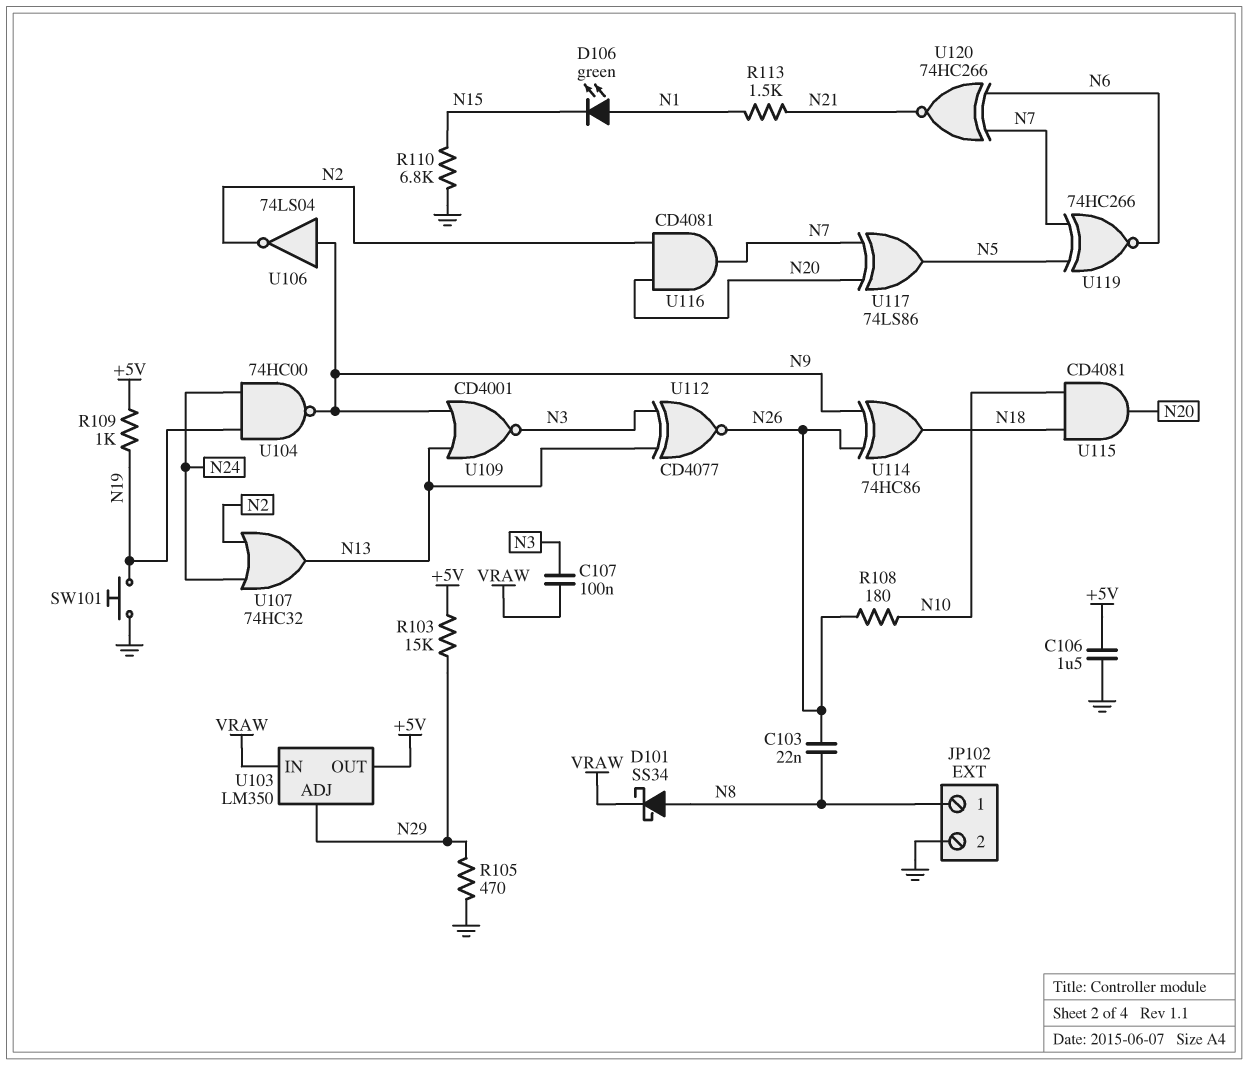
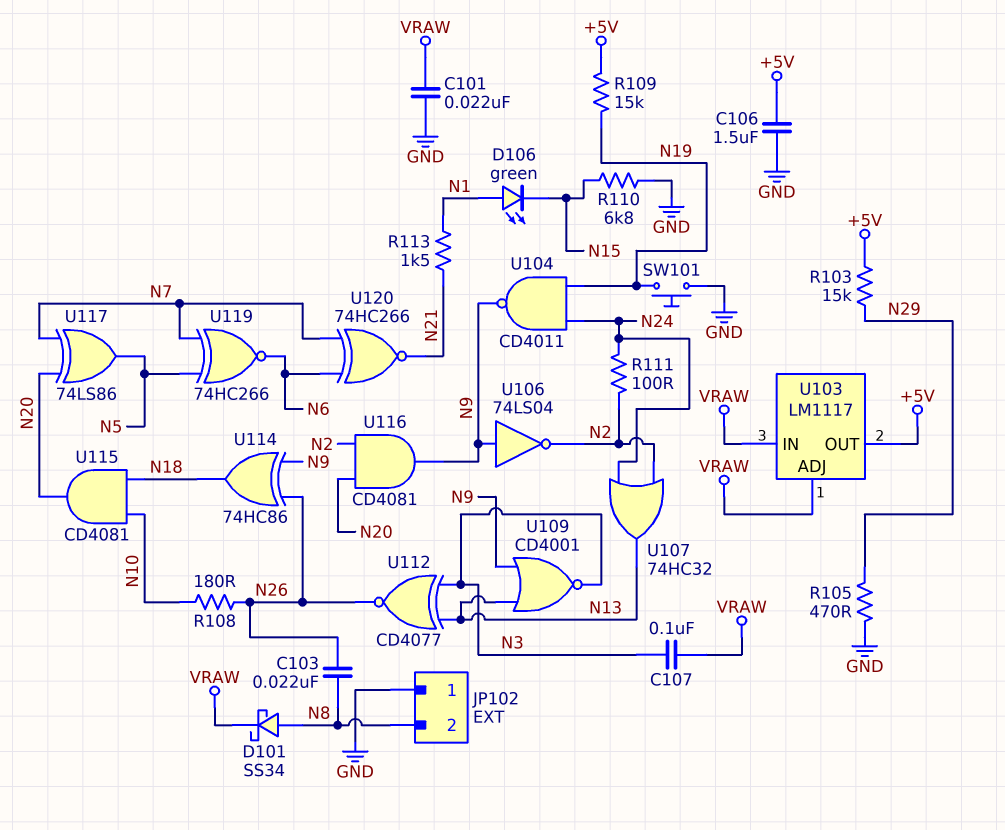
C101: none -> 22nF (GND, VRAW)
JP102 pin 1: N8 -> GND
JP102 pin 2: GND -> N8
R109: 1k (+5V, N19) -> 15k (+5V, N19)
R111: none -> 100 (N2, N24)
U103: LM350 -> LM1117
U103 pin ADJ: N29 -> VRAW
U104: NAND 74HC00 (in N19, in N24, out N9) -> NAND CD4011 (in N19, in N24, out N9)
U116: AND CD4081 (in N2, in N20, out N7) -> AND CD4081 (in N2, in N20, out N9)

